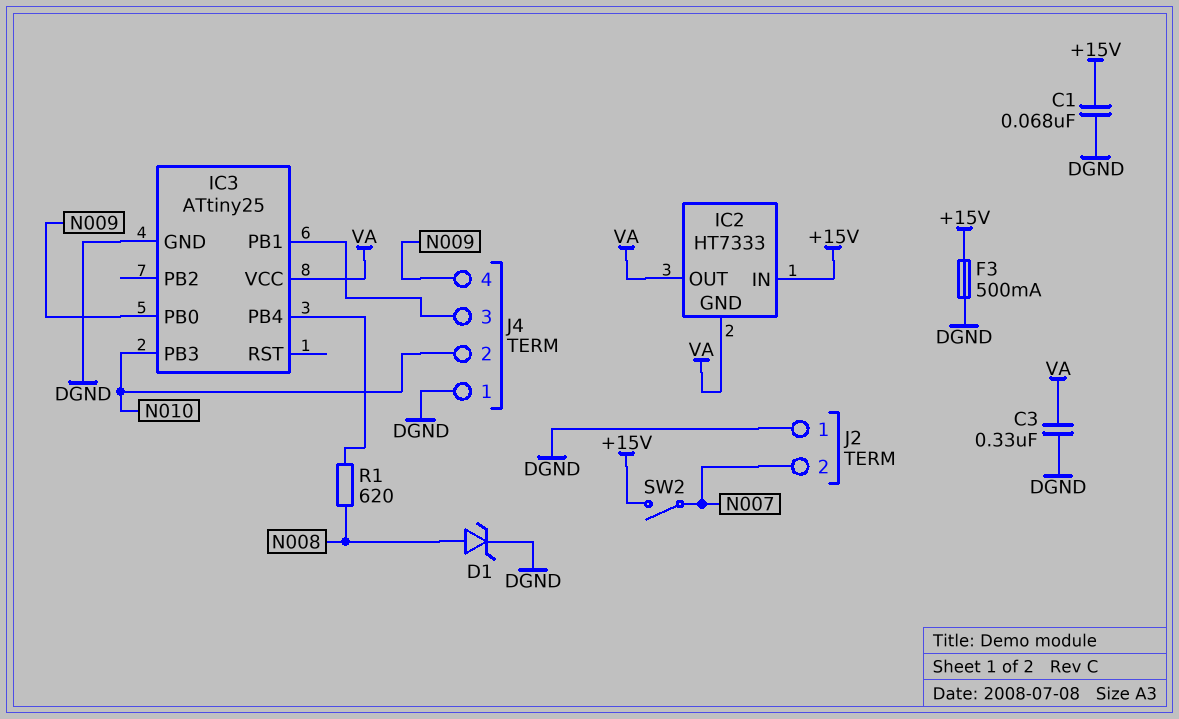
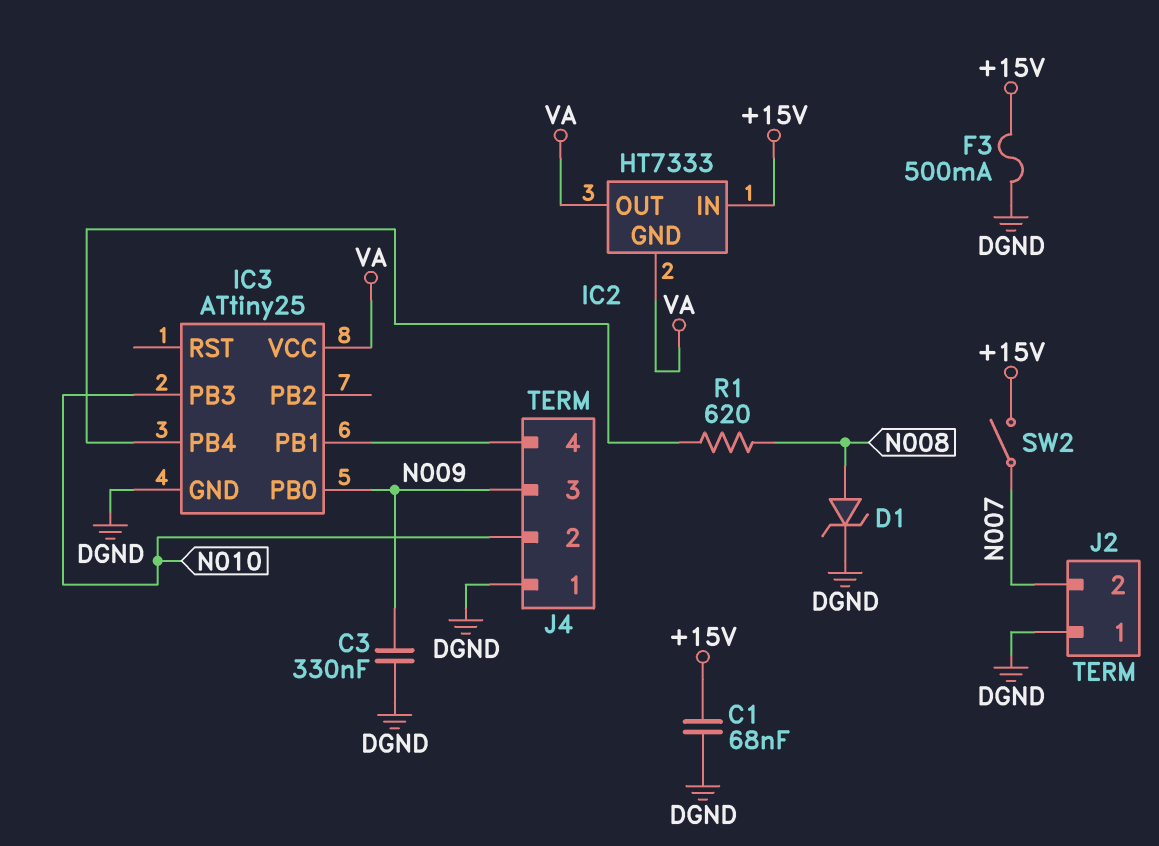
C3: 330nF (DGND, VA) -> 330nF (DGND, N009)
J4 pin 3: IC3/PB1 -> N009
J4 pin 4: N009 -> IC3/PB1

